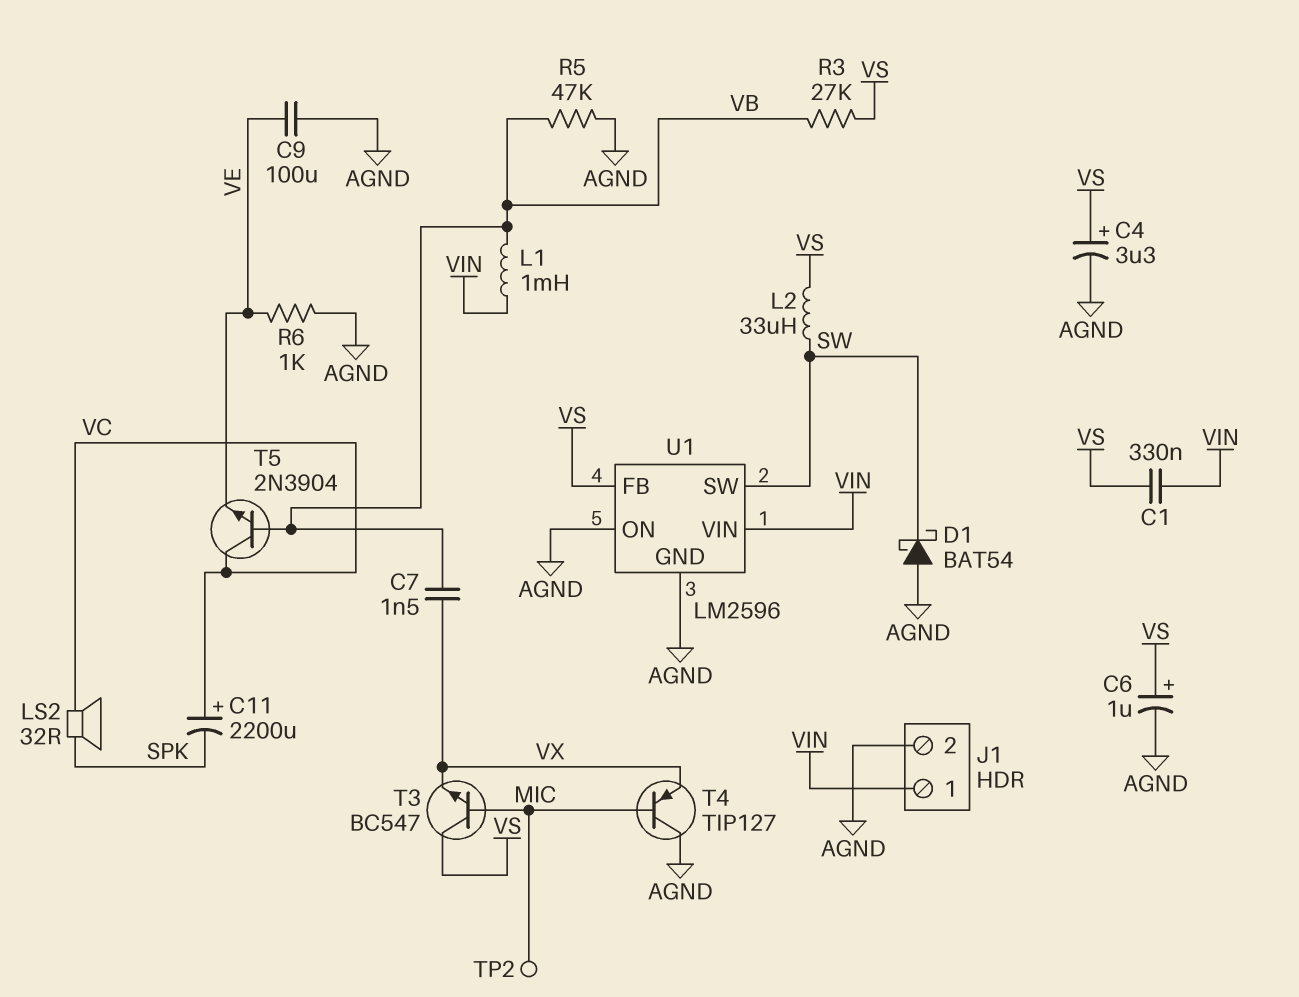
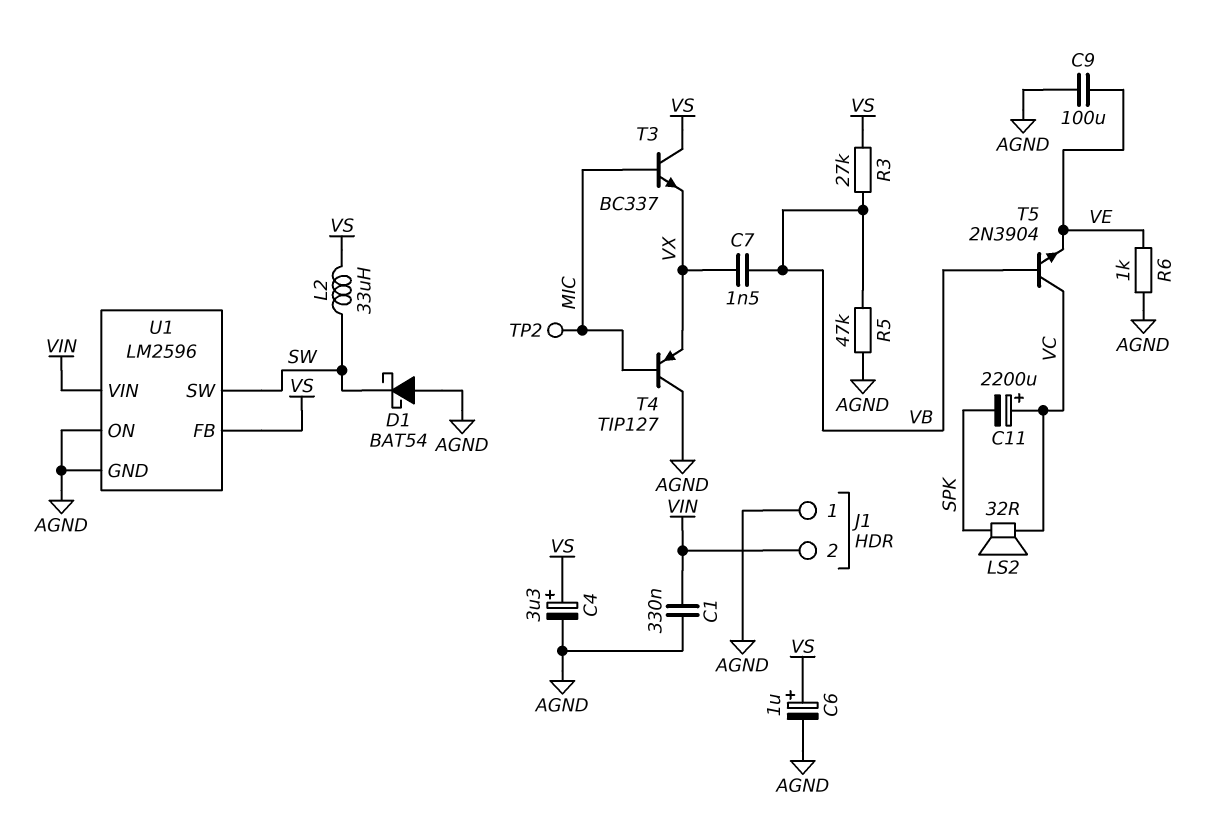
C1: 330nF (VIN, VS) -> 330nF (AGND, VIN)
J1 pin 1: VIN -> AGND
J1 pin 2: AGND -> VIN
L1: 1mH (VB, VIN) -> none
T3: NPN BC547 (B MIC, C VS, E VX) -> NPN BC337 (B MIC, C VS, E VX)

